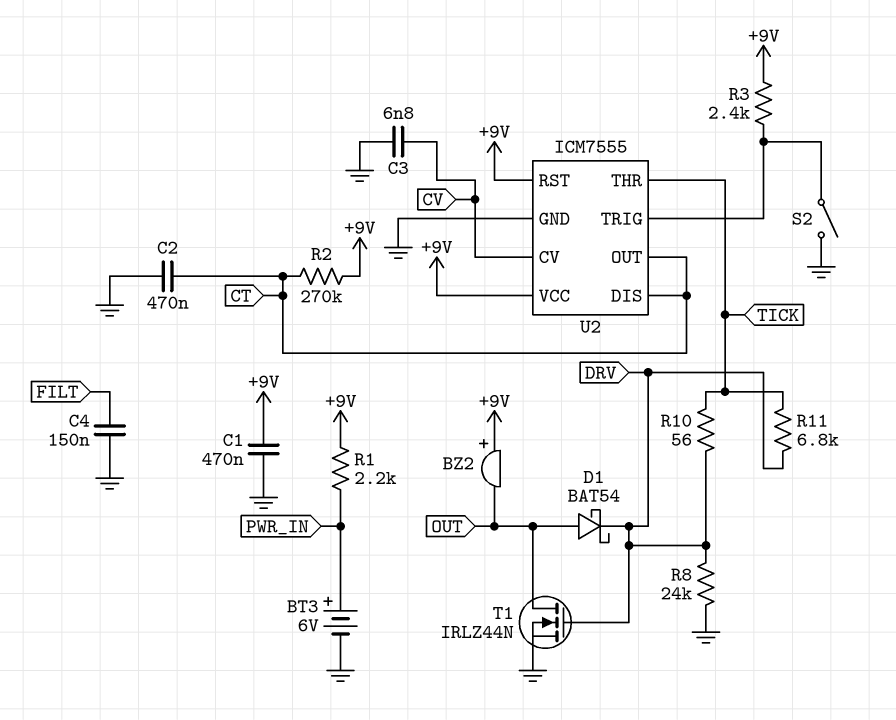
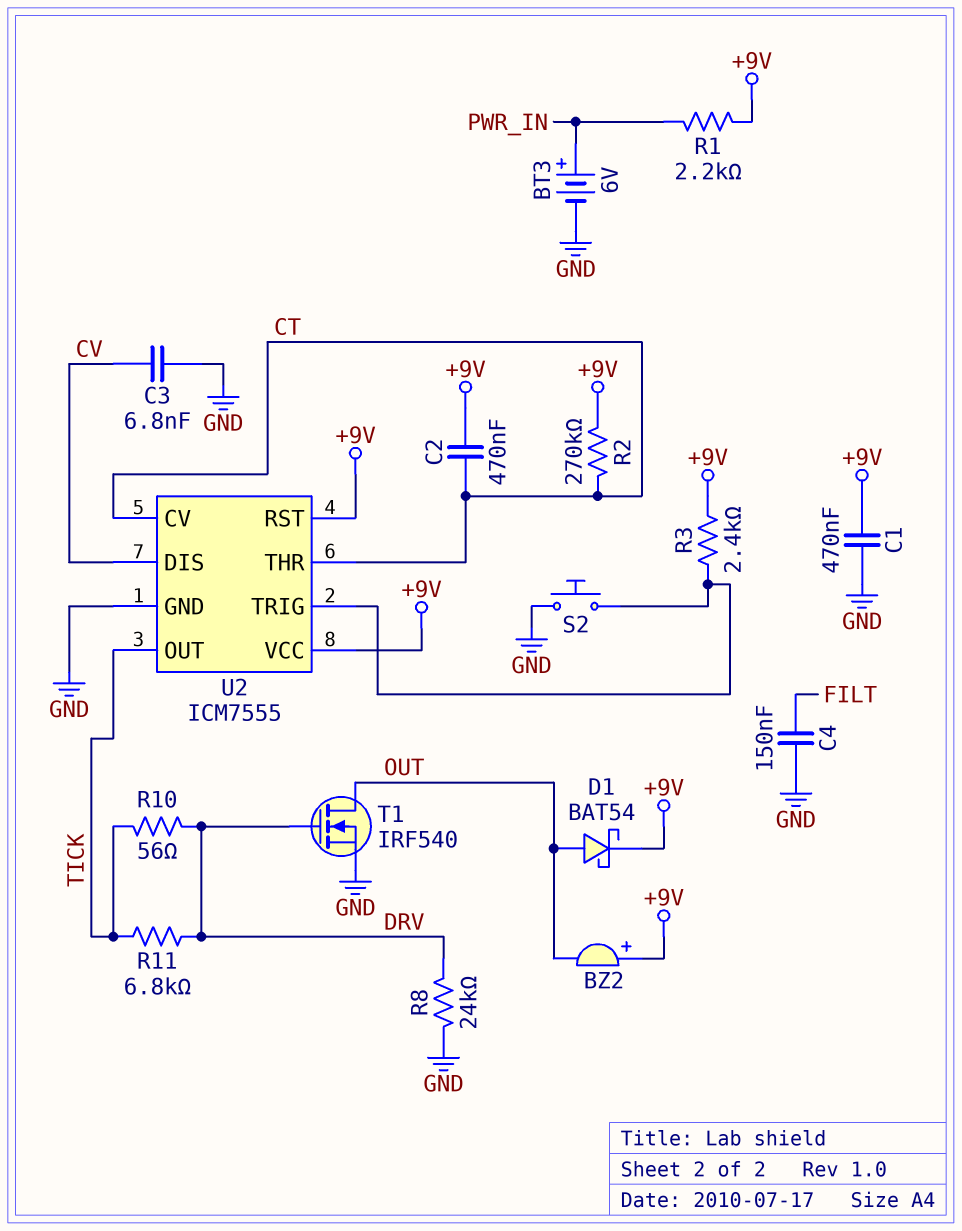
C2: 470nF (CT, GND) -> 470nF (+9V, CT)
D1: schottky BAT54 (A OUT, K DRV) -> schottky BAT54 (A OUT, K +9V)
S2: switch (GND, U2/TRIG) -> button (GND, U2/TRIG)
T1: NMOS IRLZ44N (G DRV, D OUT, S GND) -> NMOS IRF540 (G DRV, D OUT, S GND)
U2 pin CV: CV -> CT
U2 pin DIS: CT -> CV
U2 pin OUT: CT -> TICK
U2 pin THR: TICK -> CT

